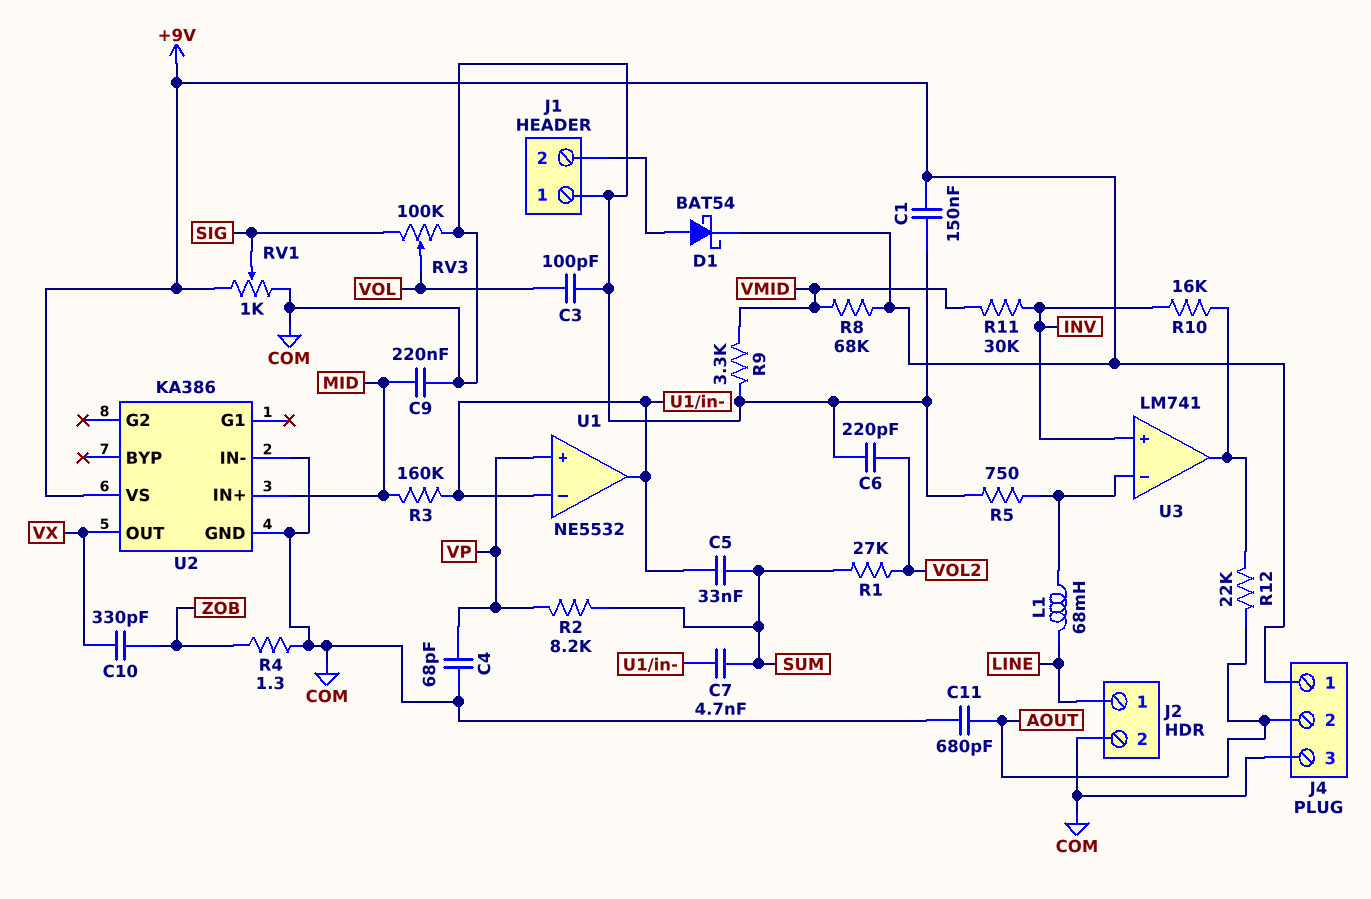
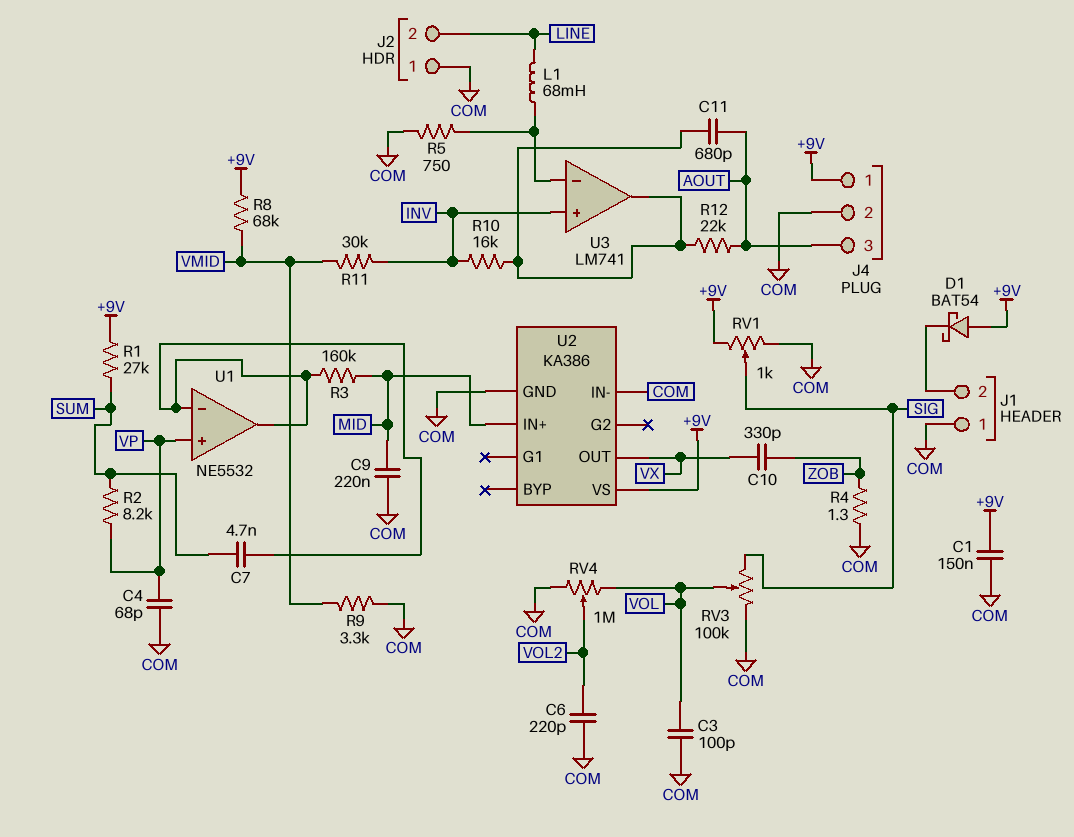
C5: 33nF (SUM, U1/in-) -> none
C11: 680pF (AOUT, COM) -> 680pF (AOUT, U3/out)
D1: schottky BAT54 (A J1/2, K +9V) -> schottky BAT54 (A +9V, K J1/2)
J2 pin 1: LINE -> COM
J2 pin 2: COM -> LINE
J4 pin 2: AOUT -> COM
J4 pin 3: COM -> AOUT
R1: 27k (SUM, VOL2) -> 27k (+9V, SUM)
RV4: none -> 1M (COM, VOL, wiper VOL2)

